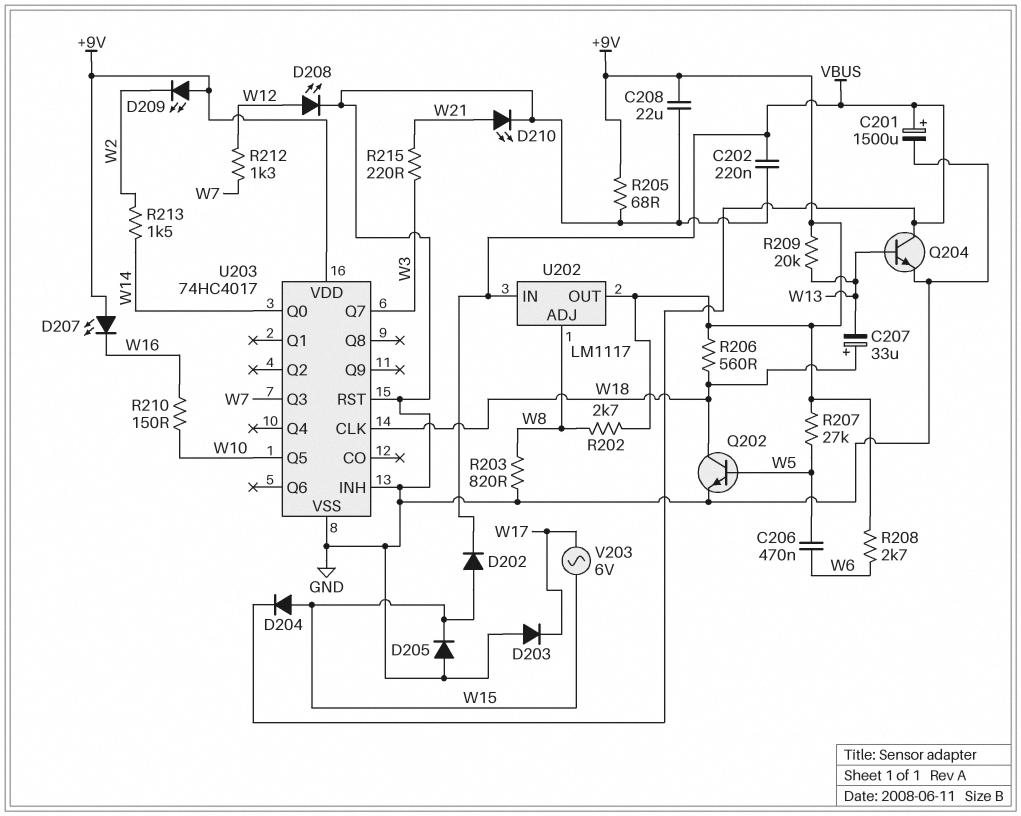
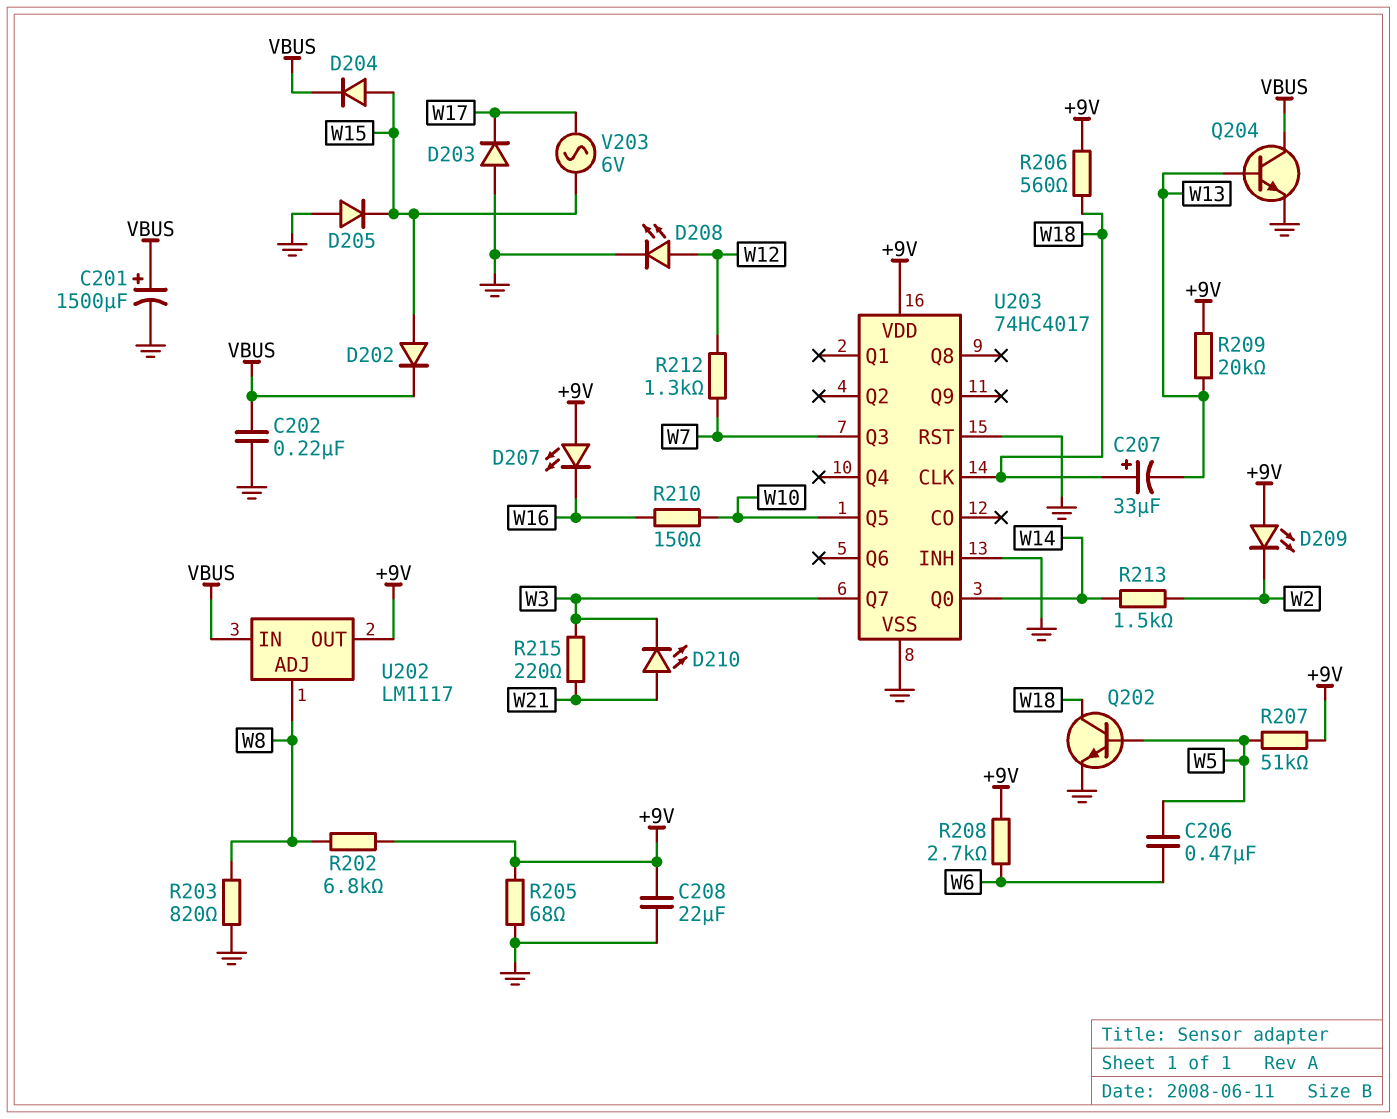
D210: LED (A W21, K GND) -> LED (A W21, K W3)
R202: 2.7k (+9V, W8) -> 6.8k (+9V, W8)
R207: 27k (+9V, W5) -> 51k (+9V, W5)

